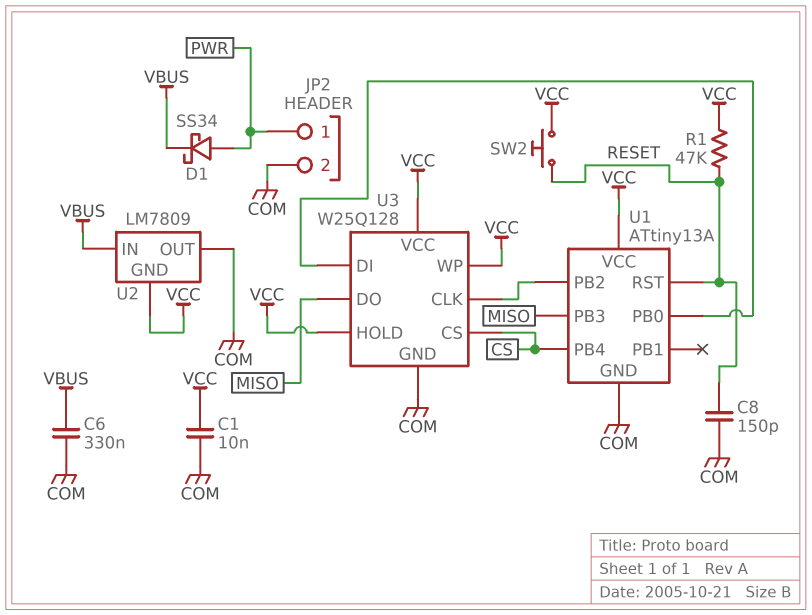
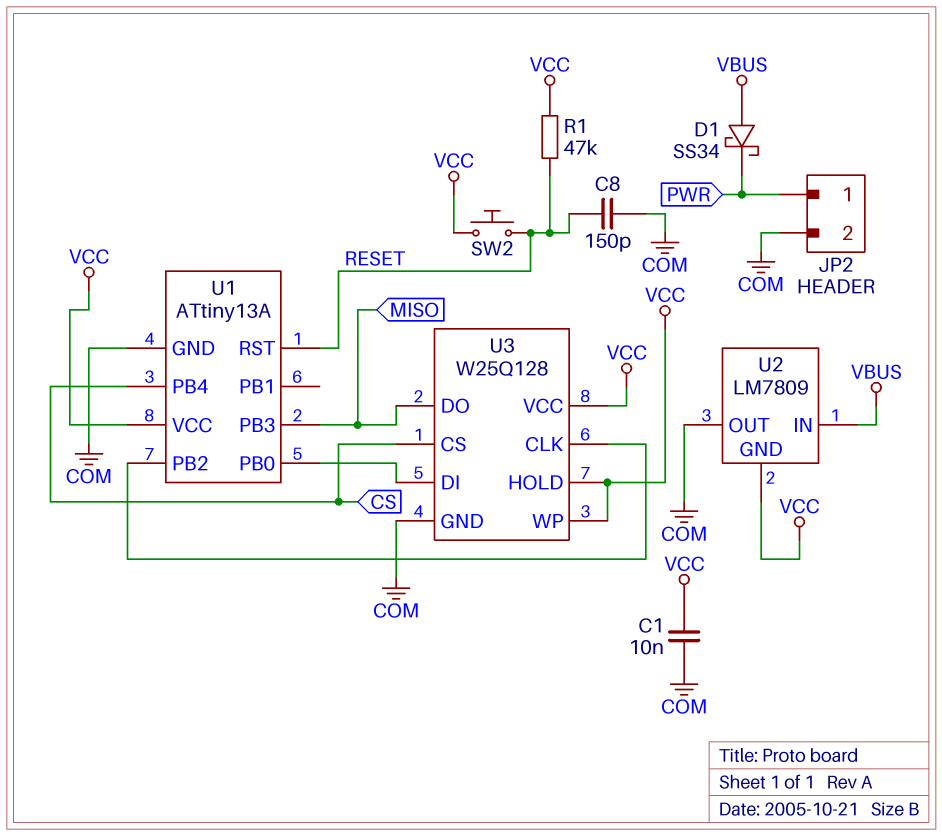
C6: 330nF (COM, VBUS) -> none
D1: schottky SS34 (A PWR, K VBUS) -> schottky SS34 (A VBUS, K PWR)

